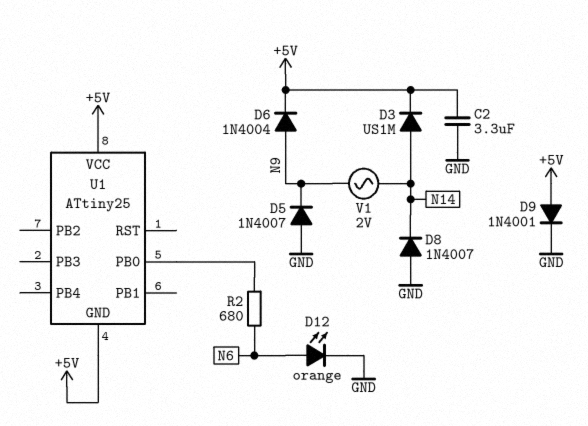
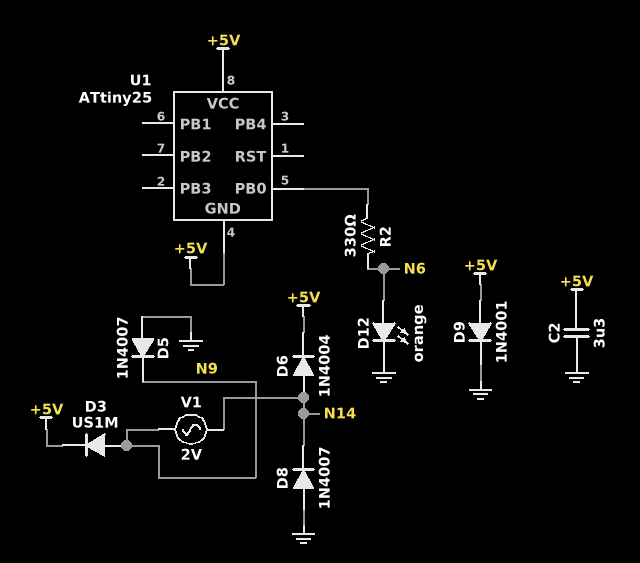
D3: diode US1M (A N14, K +5V) -> diode US1M (A N9, K +5V)
D6: diode 1N4004 (A N9, K +5V) -> diode 1N4004 (A N14, K +5V)
R2: 680 (N6, U1/PB0) -> 330 (N6, U1/PB0)

